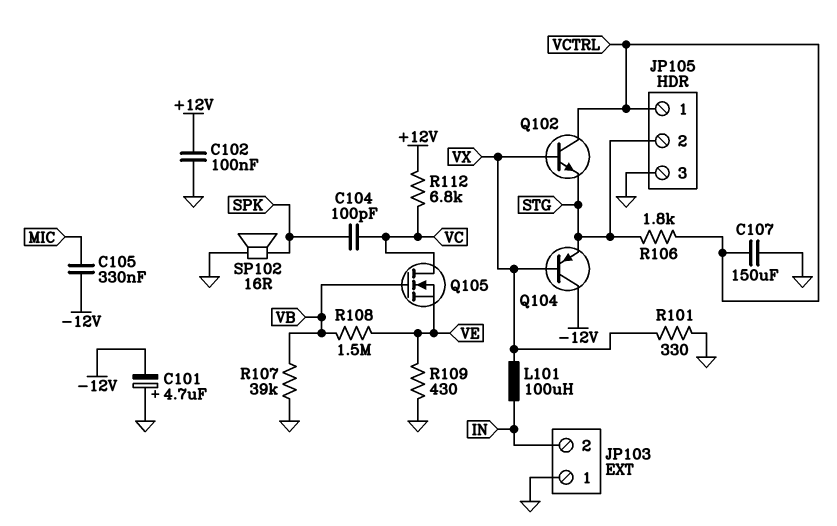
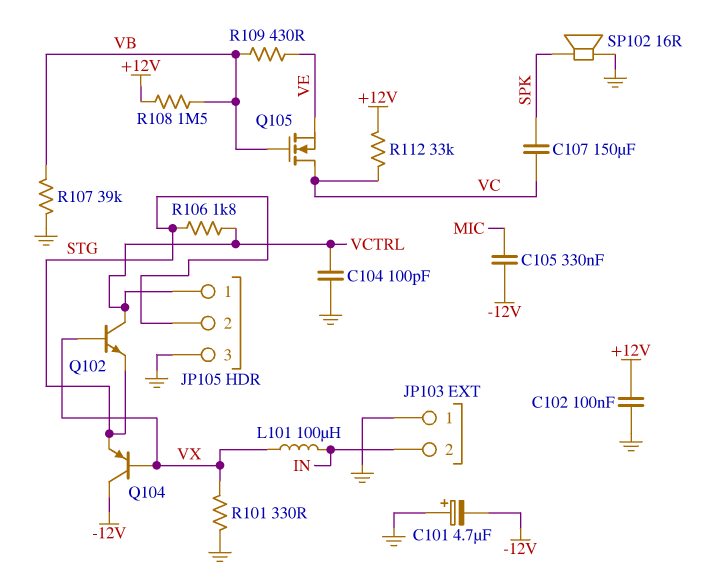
C104: 100pF (SPK, VC) -> 100pF (GND, VCTRL)
C107: 150uF (GND, VCTRL) -> 150uF (SPK, VC)
R108: 1.5M (VB, VE) -> 1.5M (+12V, VB)
R109: 430 (GND, VE) -> 430 (VB, VE)
R112: 6.8k (+12V, VC) -> 33k (+12V, VC)

